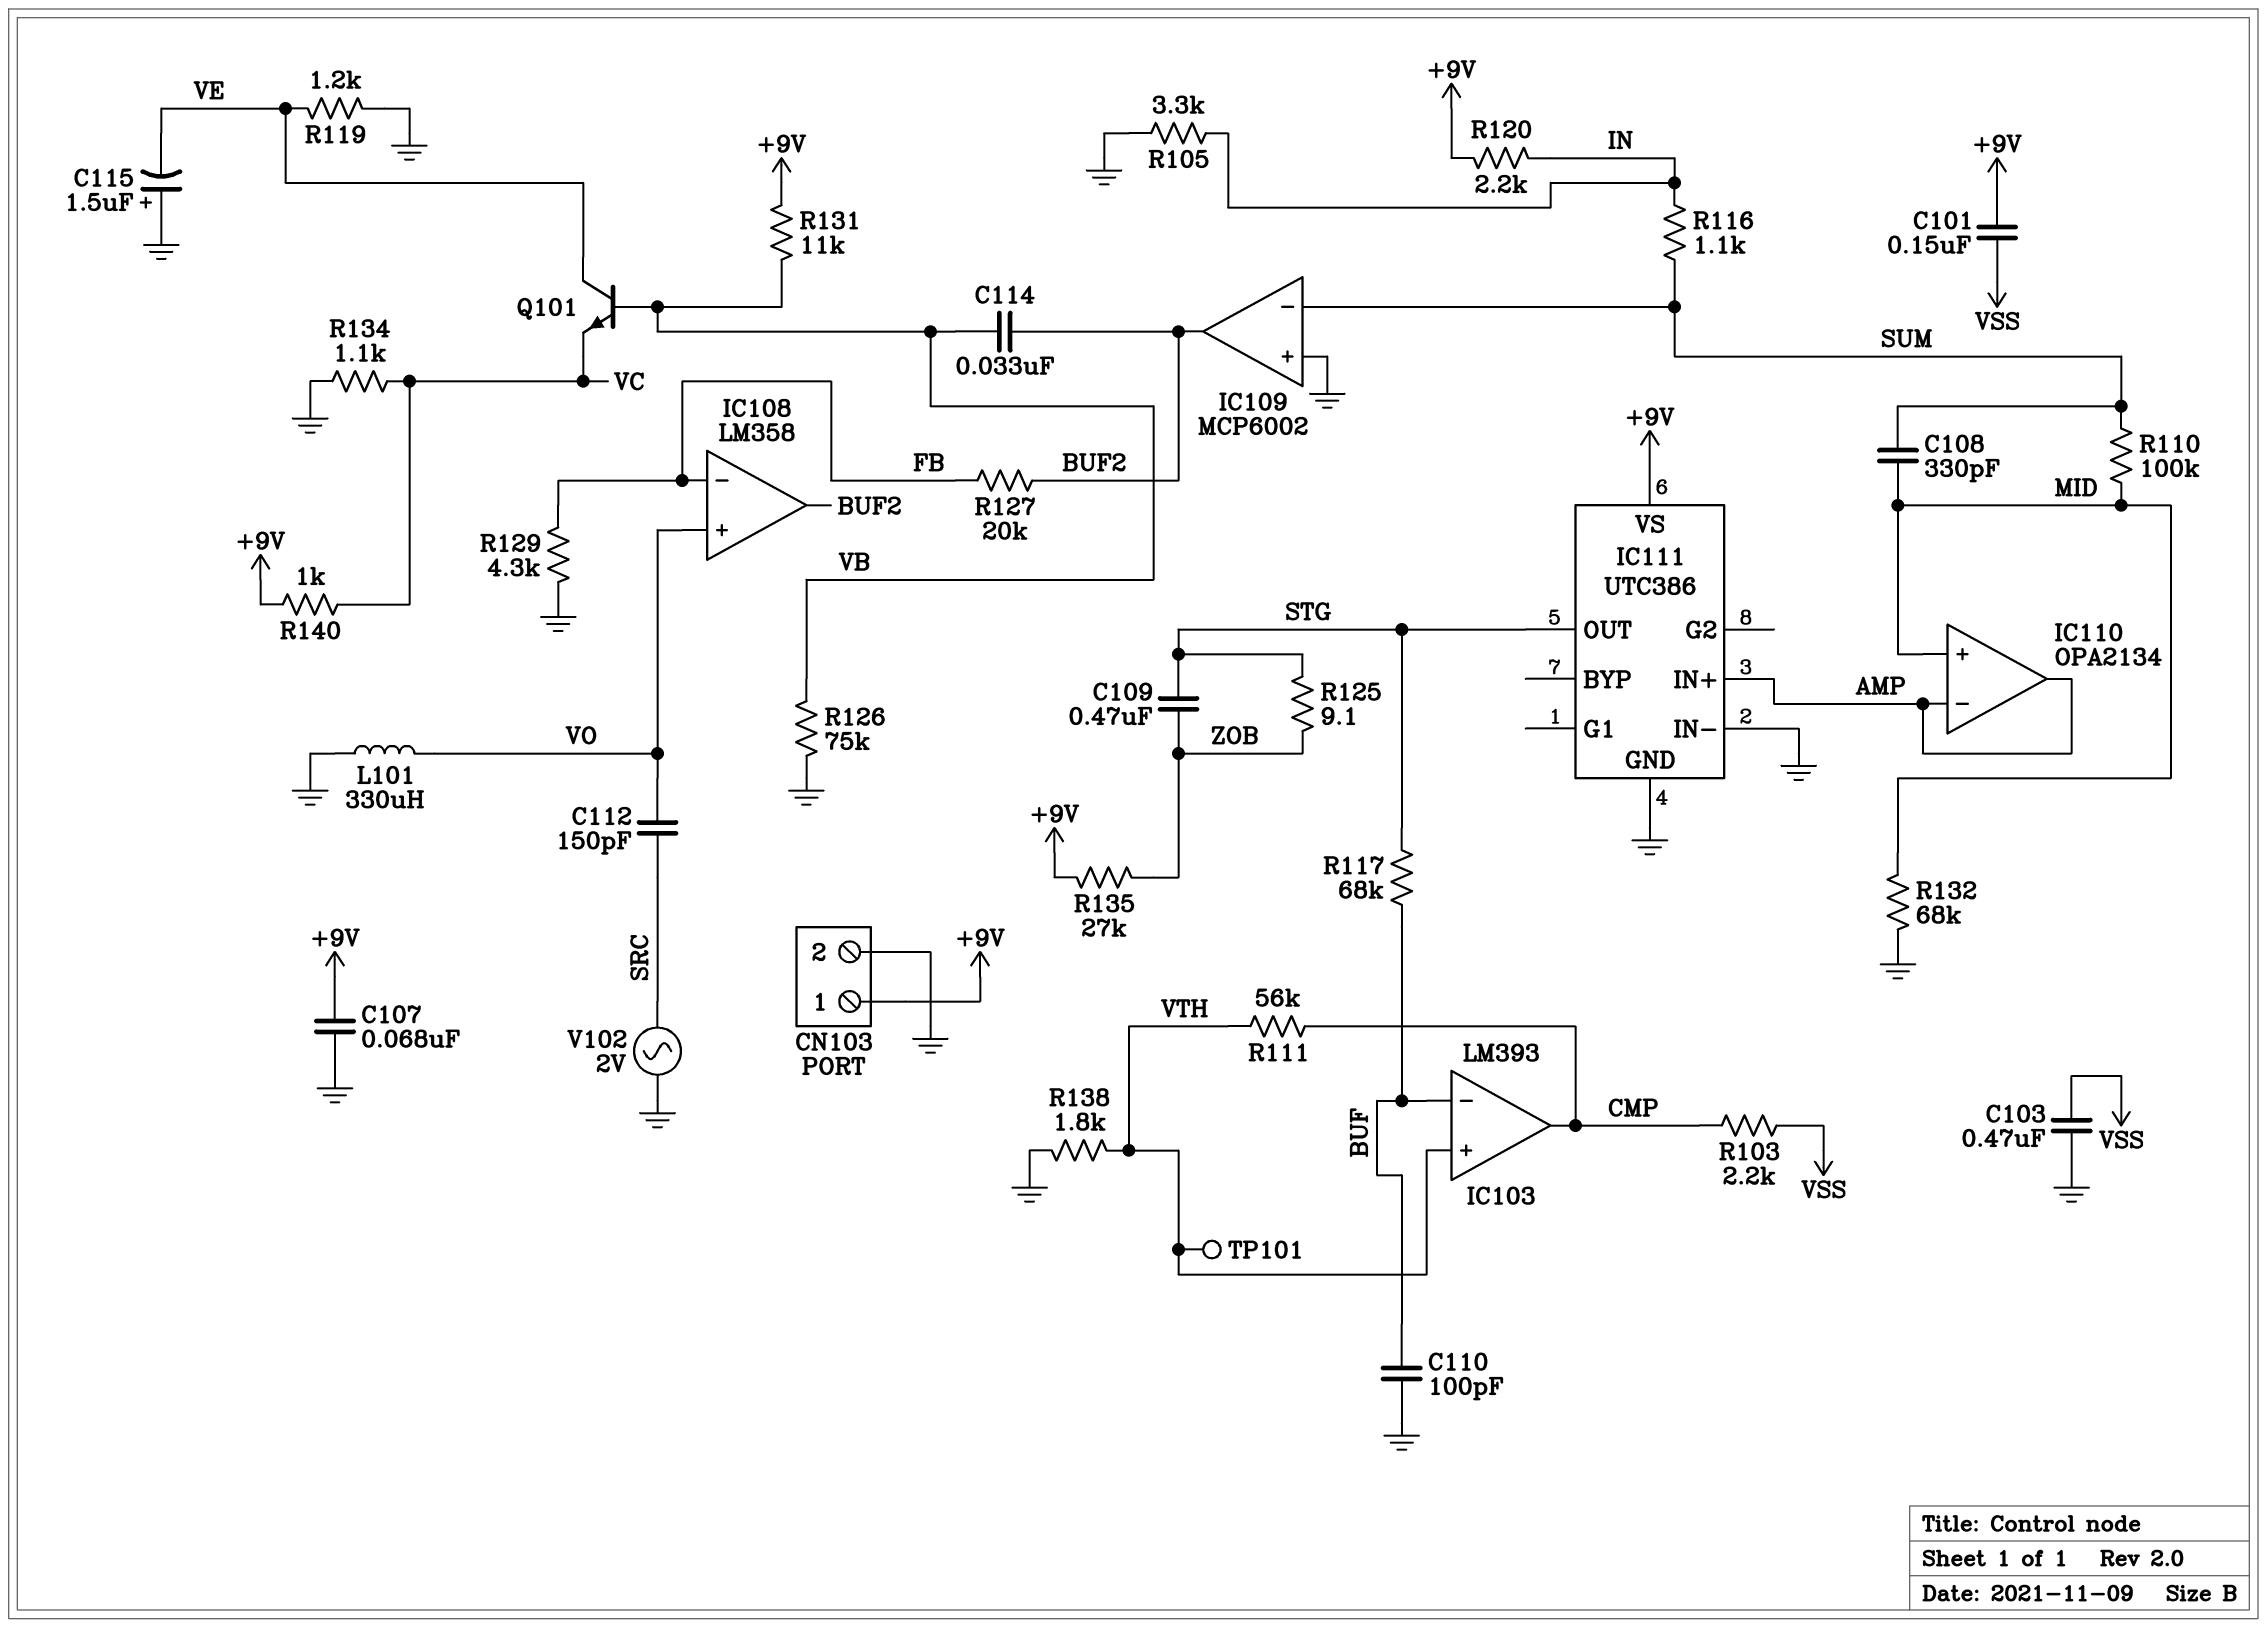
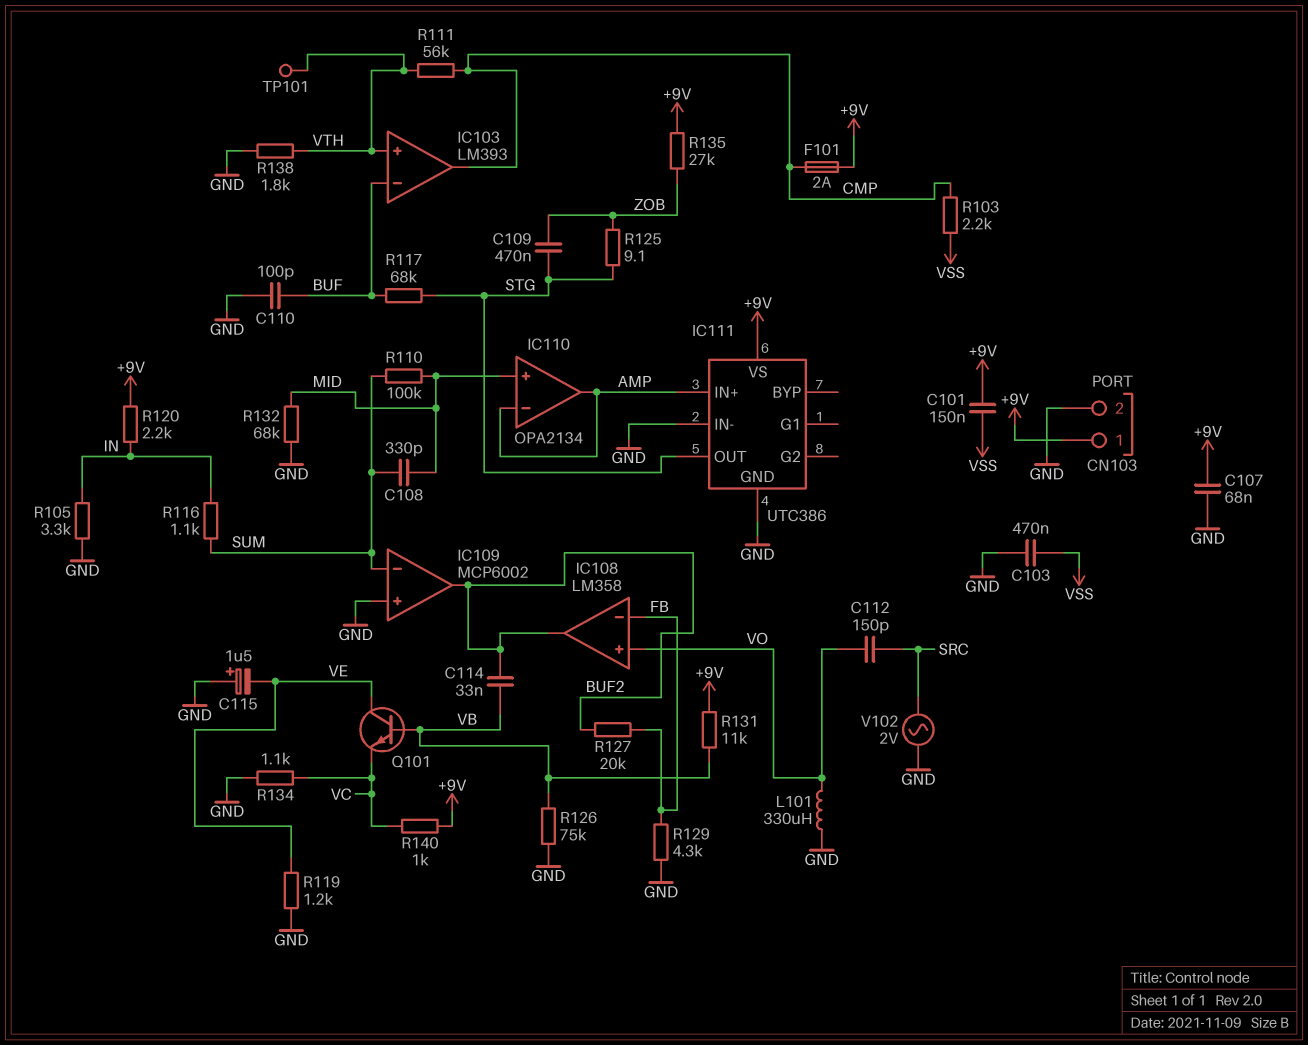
F101: none -> 2A (+9V, CMP)

